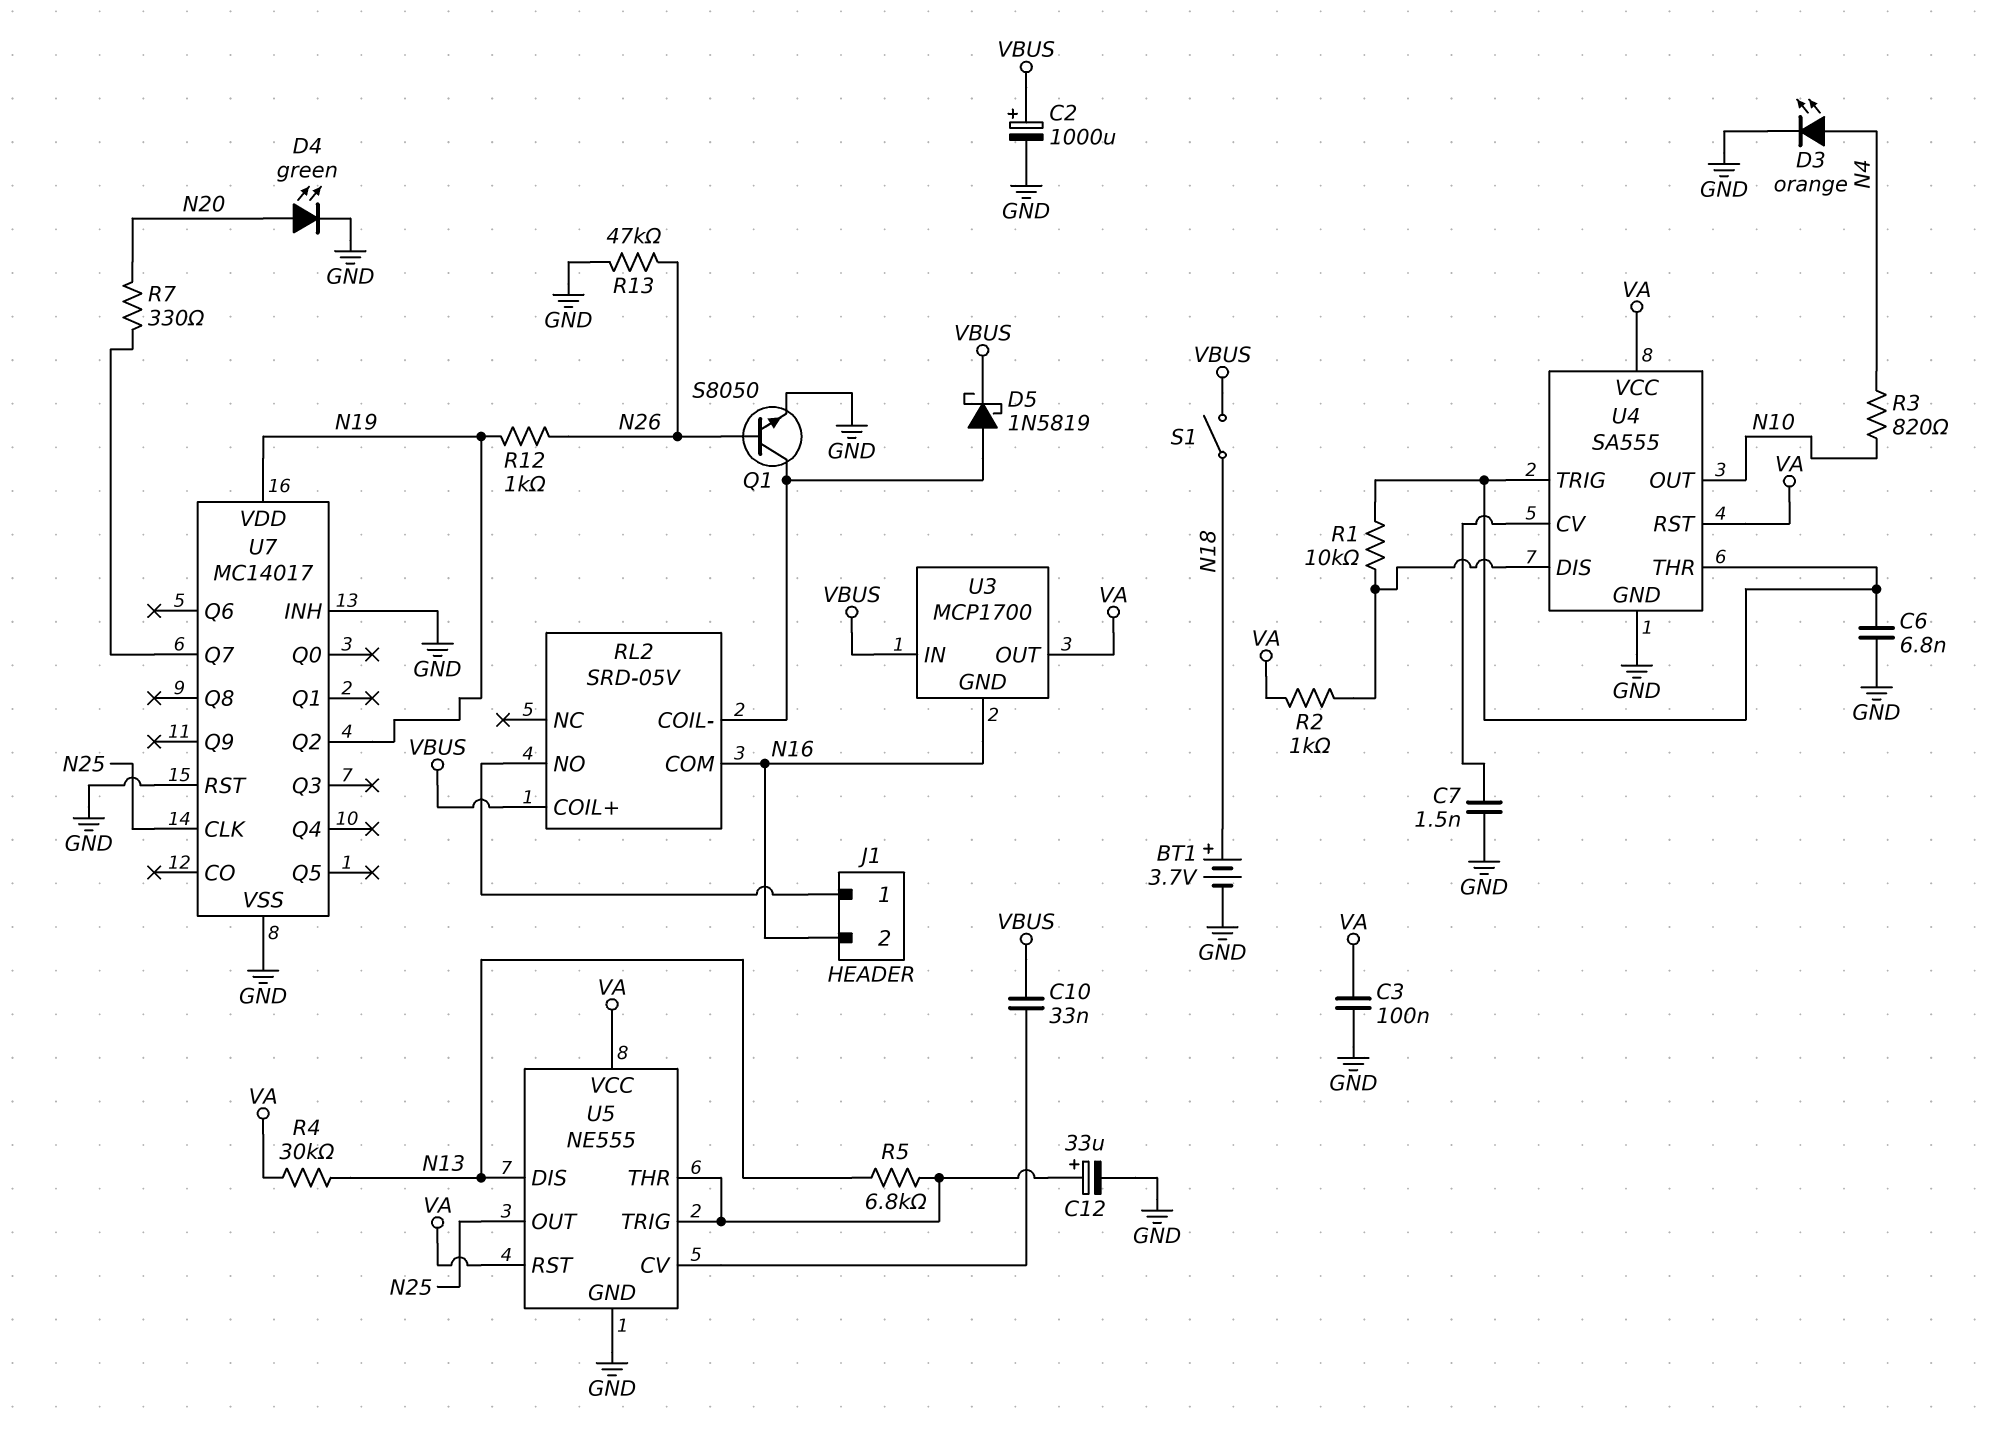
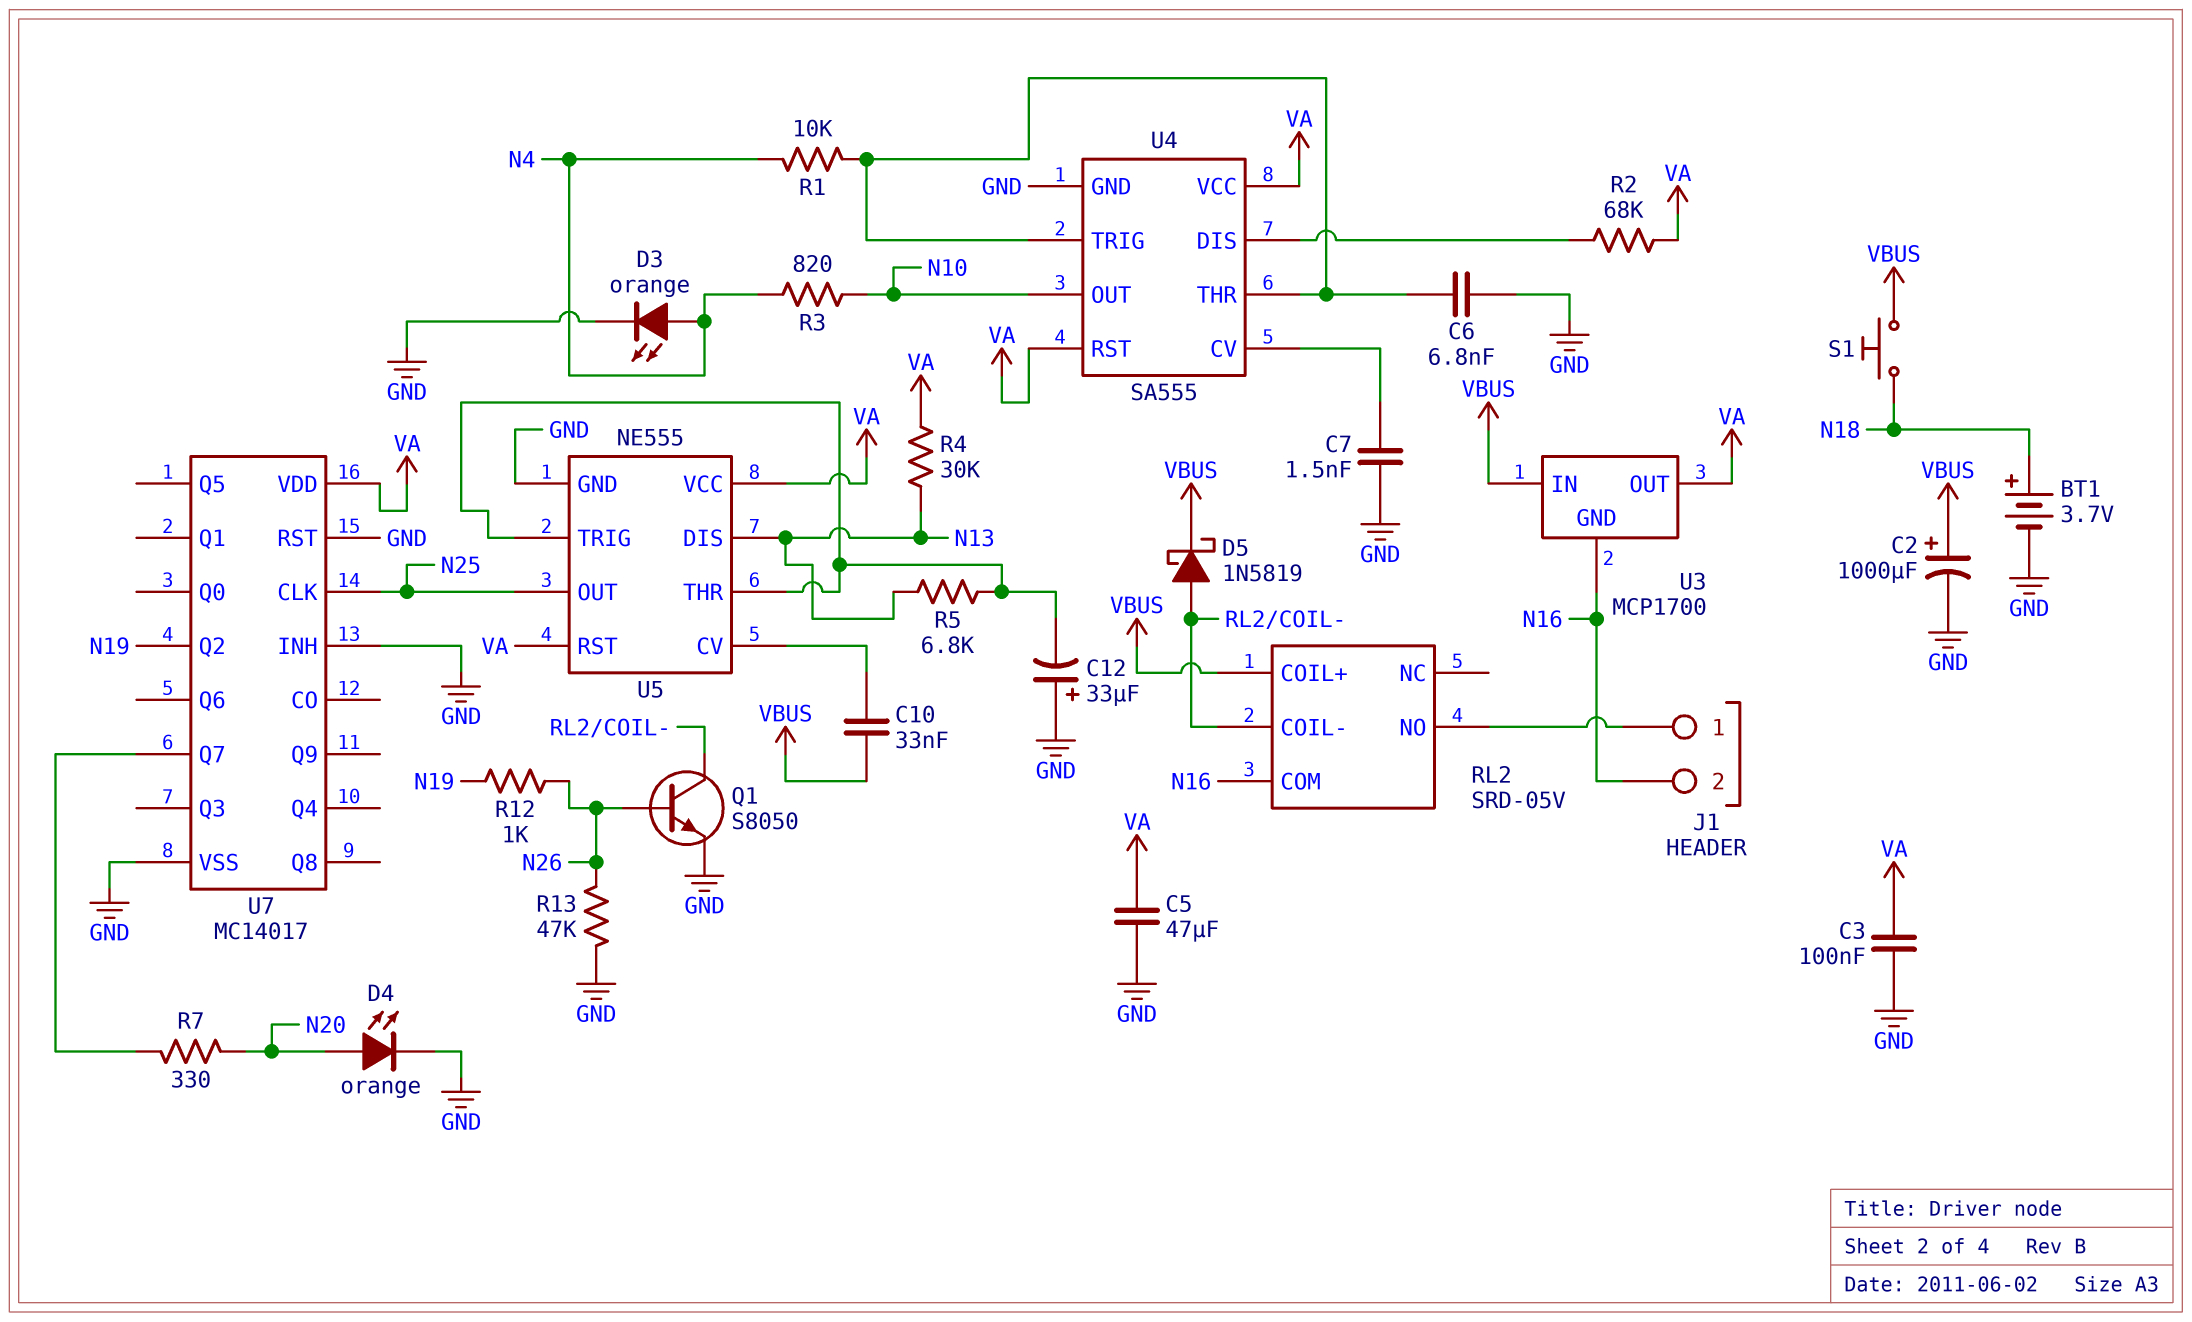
C5: none -> 47uF (GND, VA)
C12: 33uF (plus U5/THR, minus GND) -> 33uF (plus GND, minus U5/THR)
D4: LED green (A N20, K GND) -> LED orange (A N20, K GND)
R1: 10k (U4/DIS, U4/THR) -> 10k (N4, U4/THR)
R2: 1k (U4/DIS, VA) -> 68k (U4/DIS, VA)
S1: switch (N18, VBUS) -> button (N18, VBUS)
U7 pin VDD: N19 -> VA

